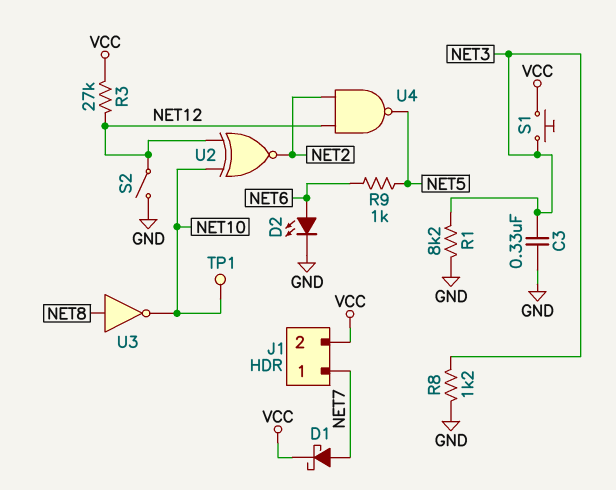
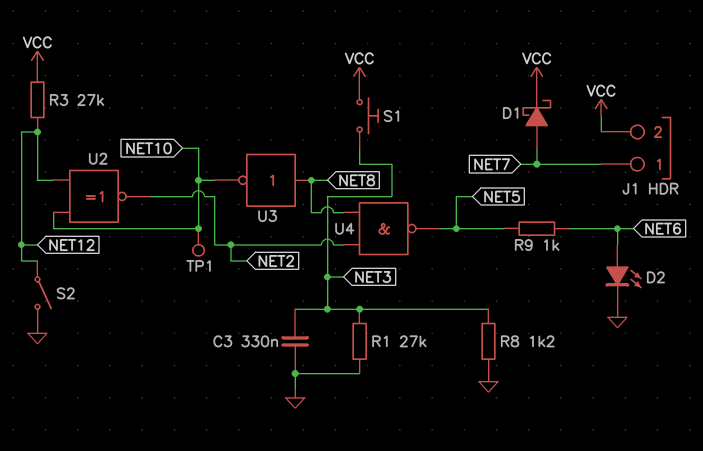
R1: 8.2k (GND, NET3) -> 27k (GND, NET3)
U4: NAND (in NET2, in NET12, out NET5) -> NAND (in NET2, in NET8, out NET5)

